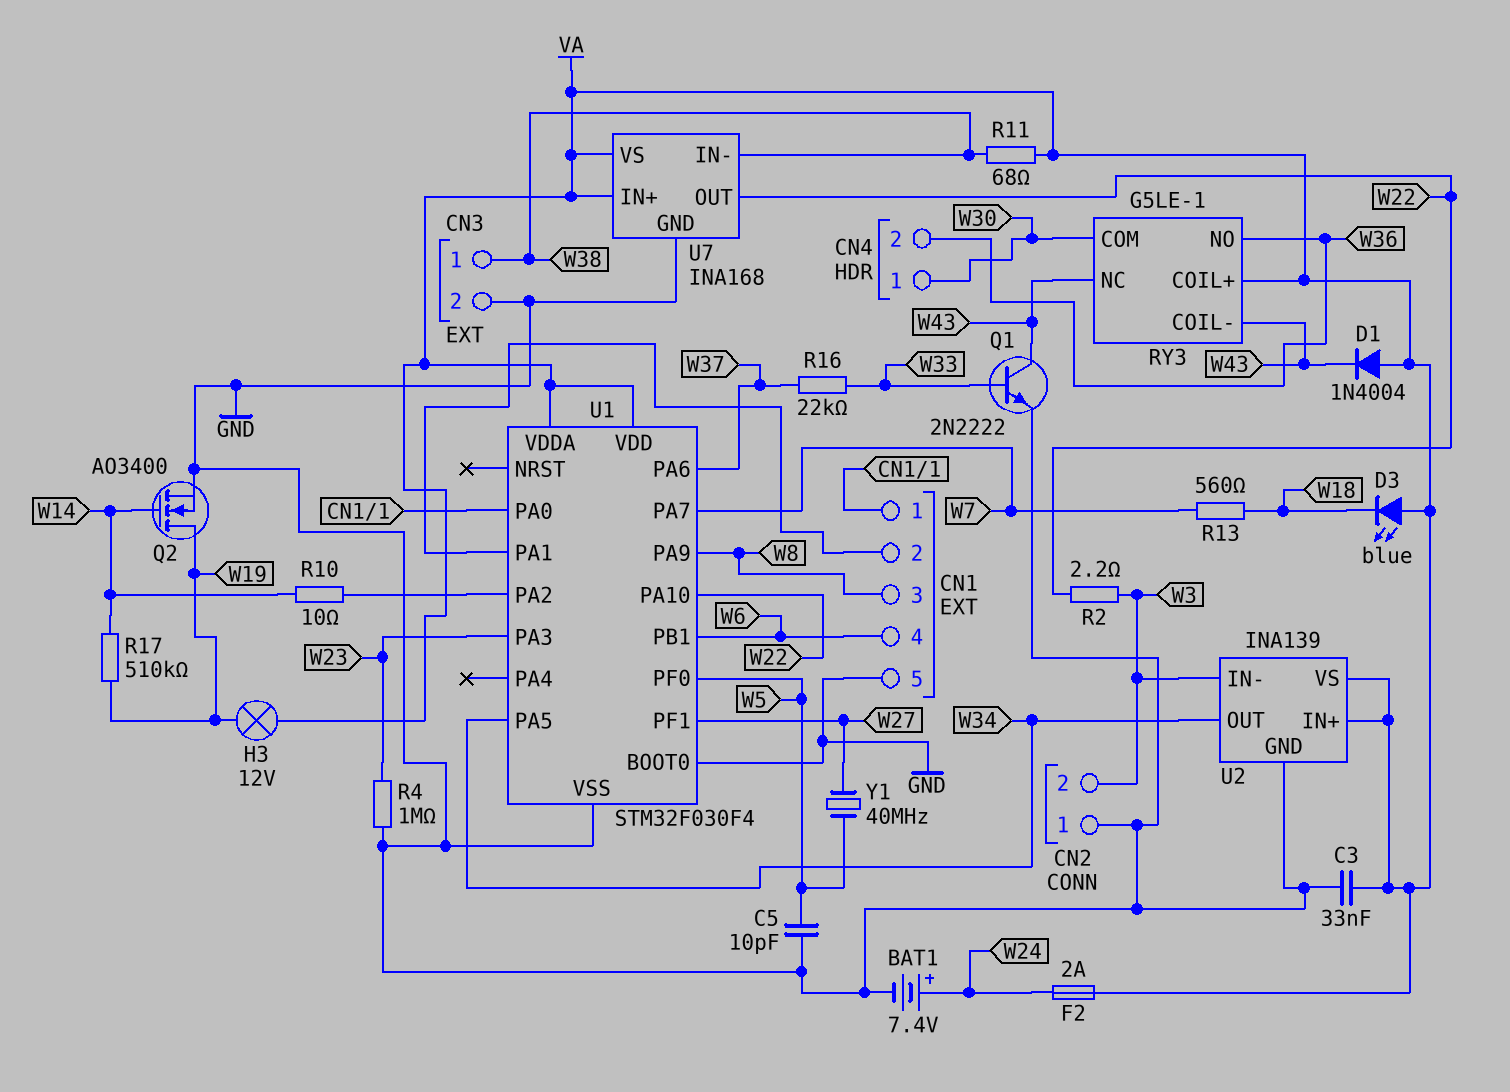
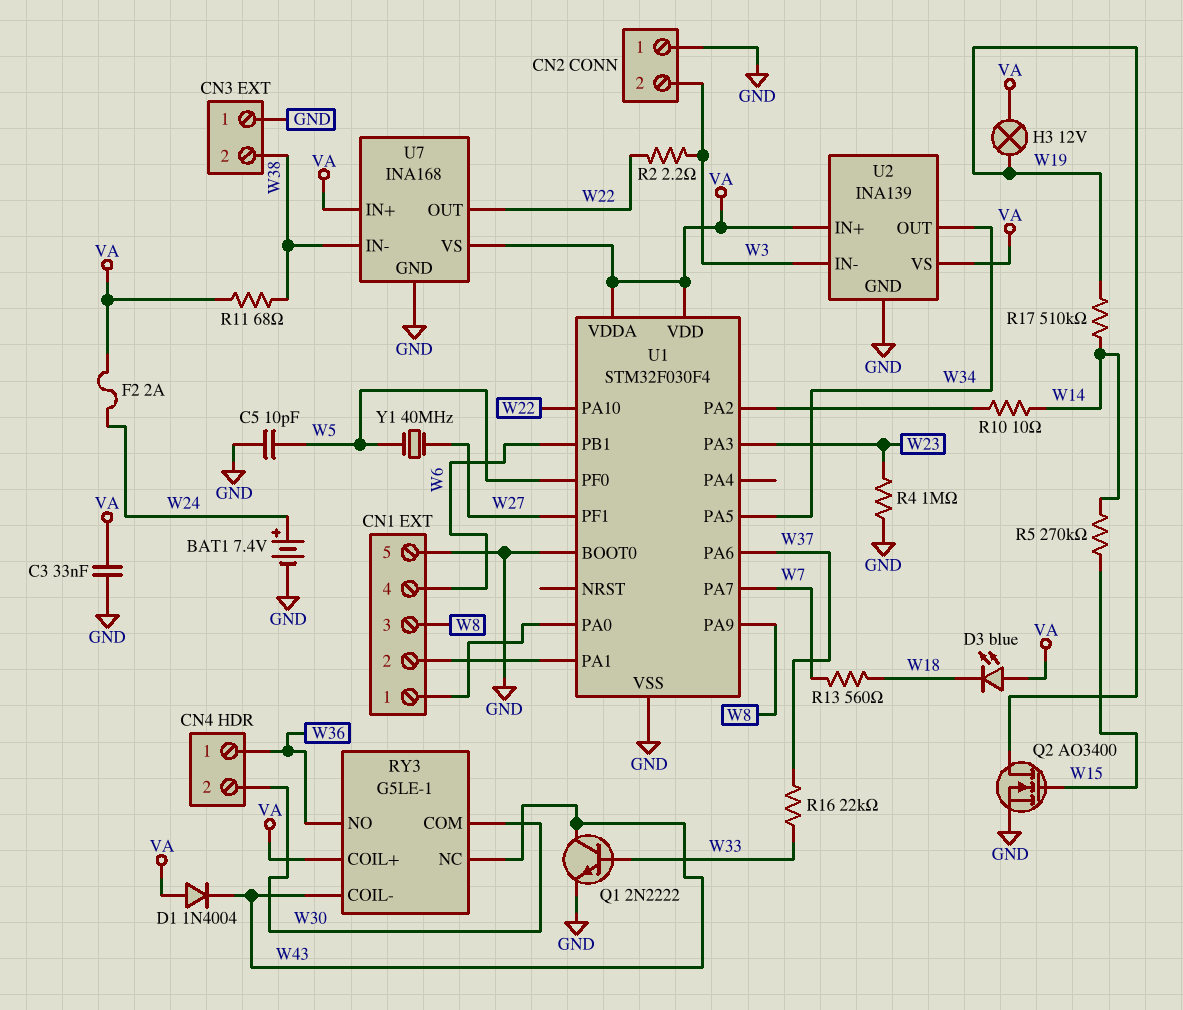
CN3 pin 1: W38 -> GND
CN3 pin 2: GND -> W38
CN4 pin 1: W30 -> W36
CN4 pin 2: W36 -> W30
Q2: NMOS AO3400 (G W14, D W19, S GND) -> NMOS AO3400 (G W15, D W19, S GND)
R5: none -> 270k (W14, W15)

